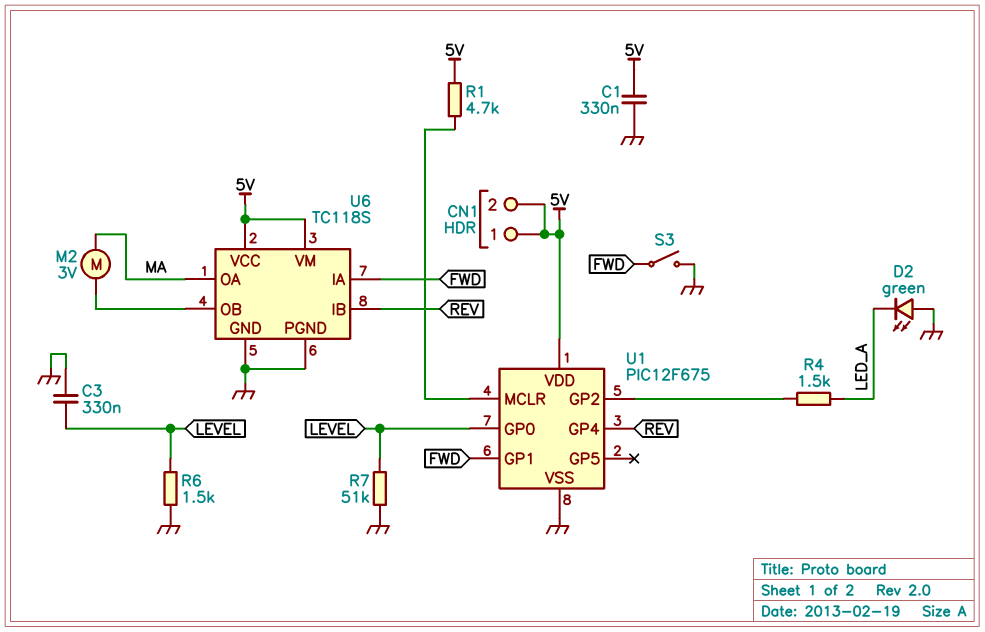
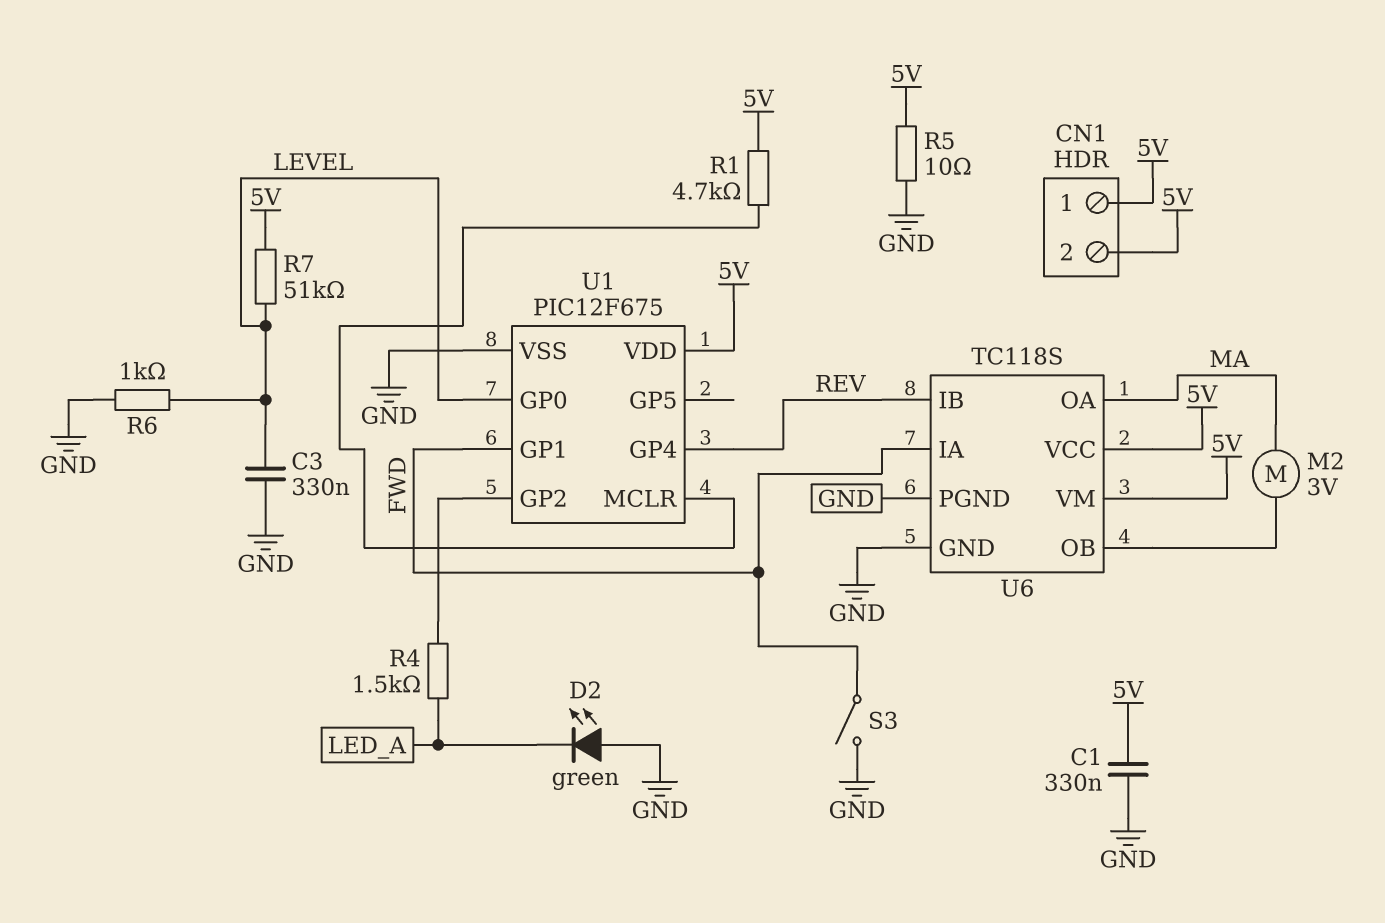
R5: none -> 10 (5V, GND)
R6: 1.5k (GND, LEVEL) -> 1k (GND, LEVEL)
R7: 51k (GND, LEVEL) -> 51k (5V, LEVEL)

